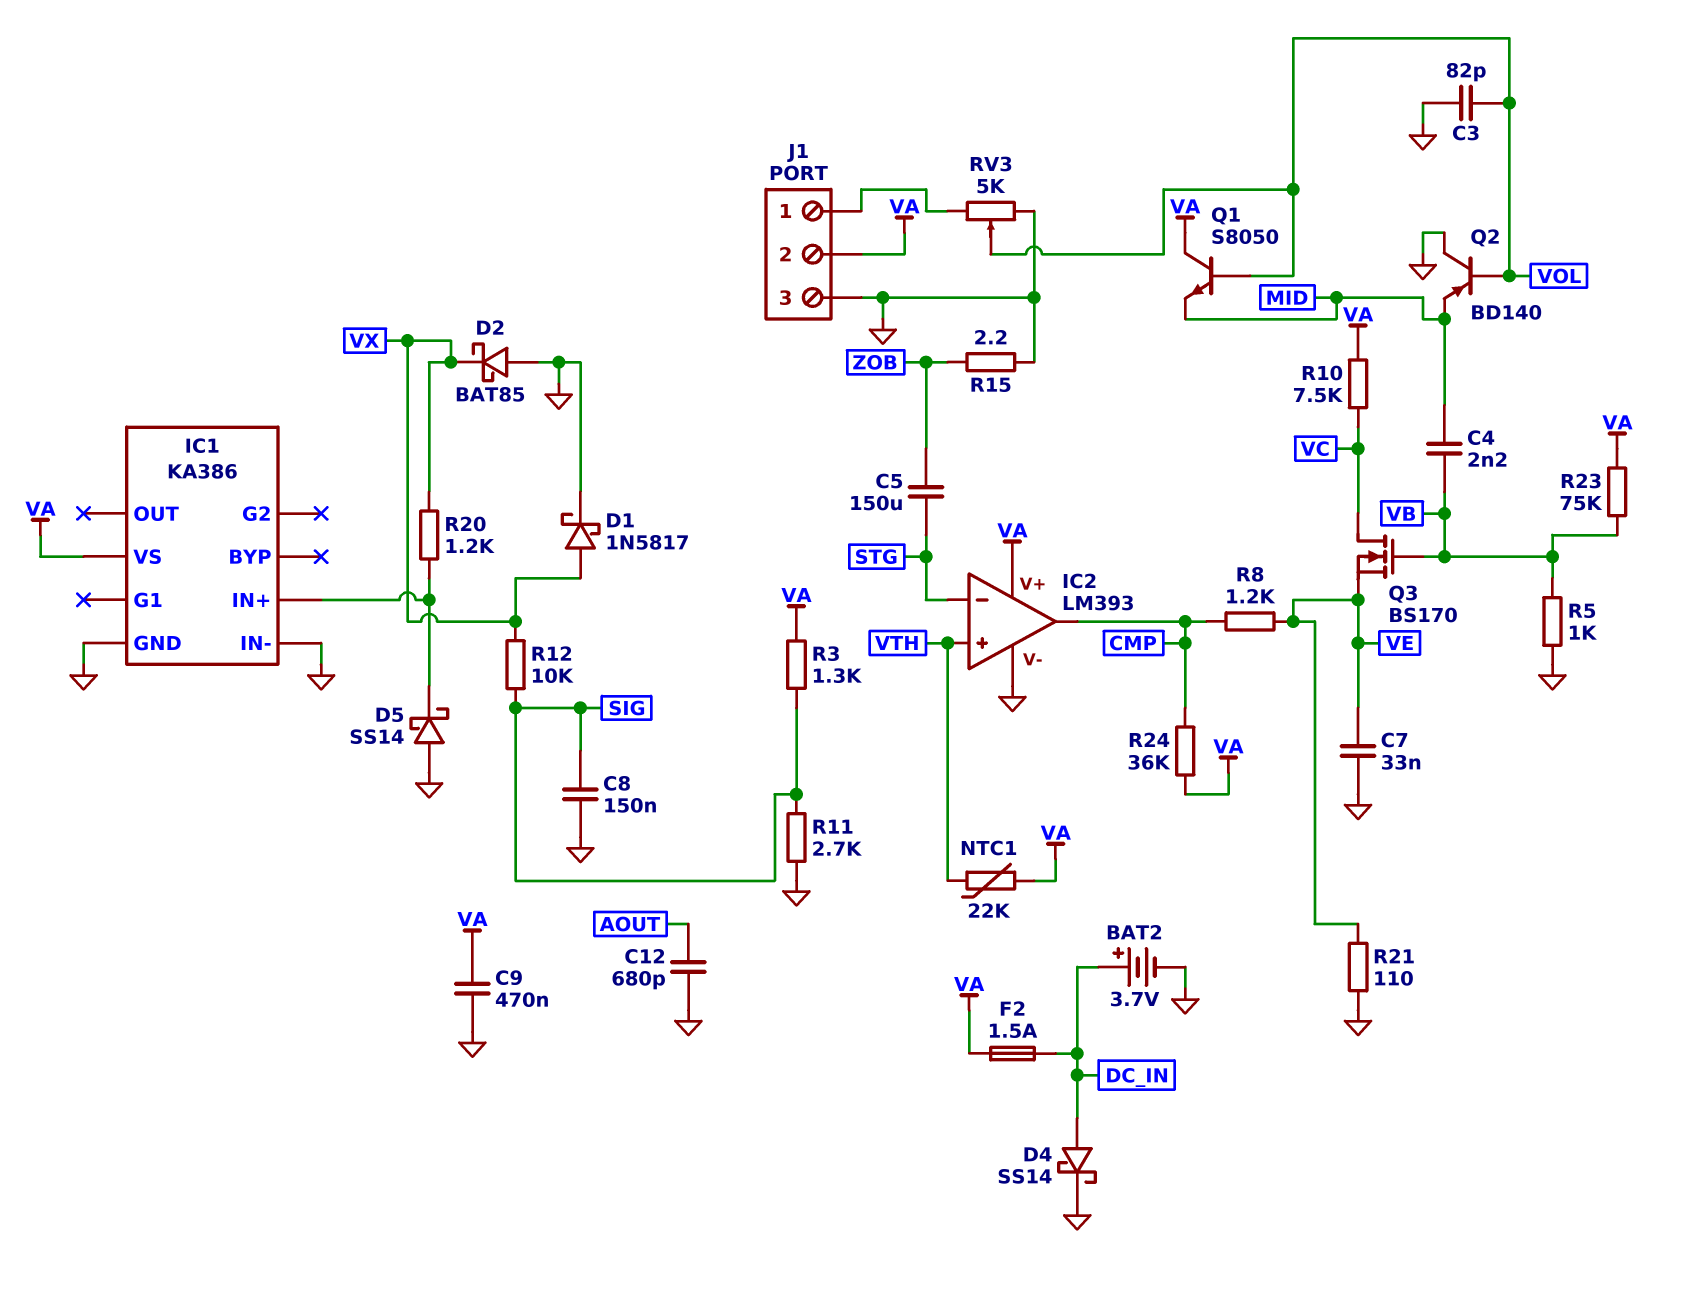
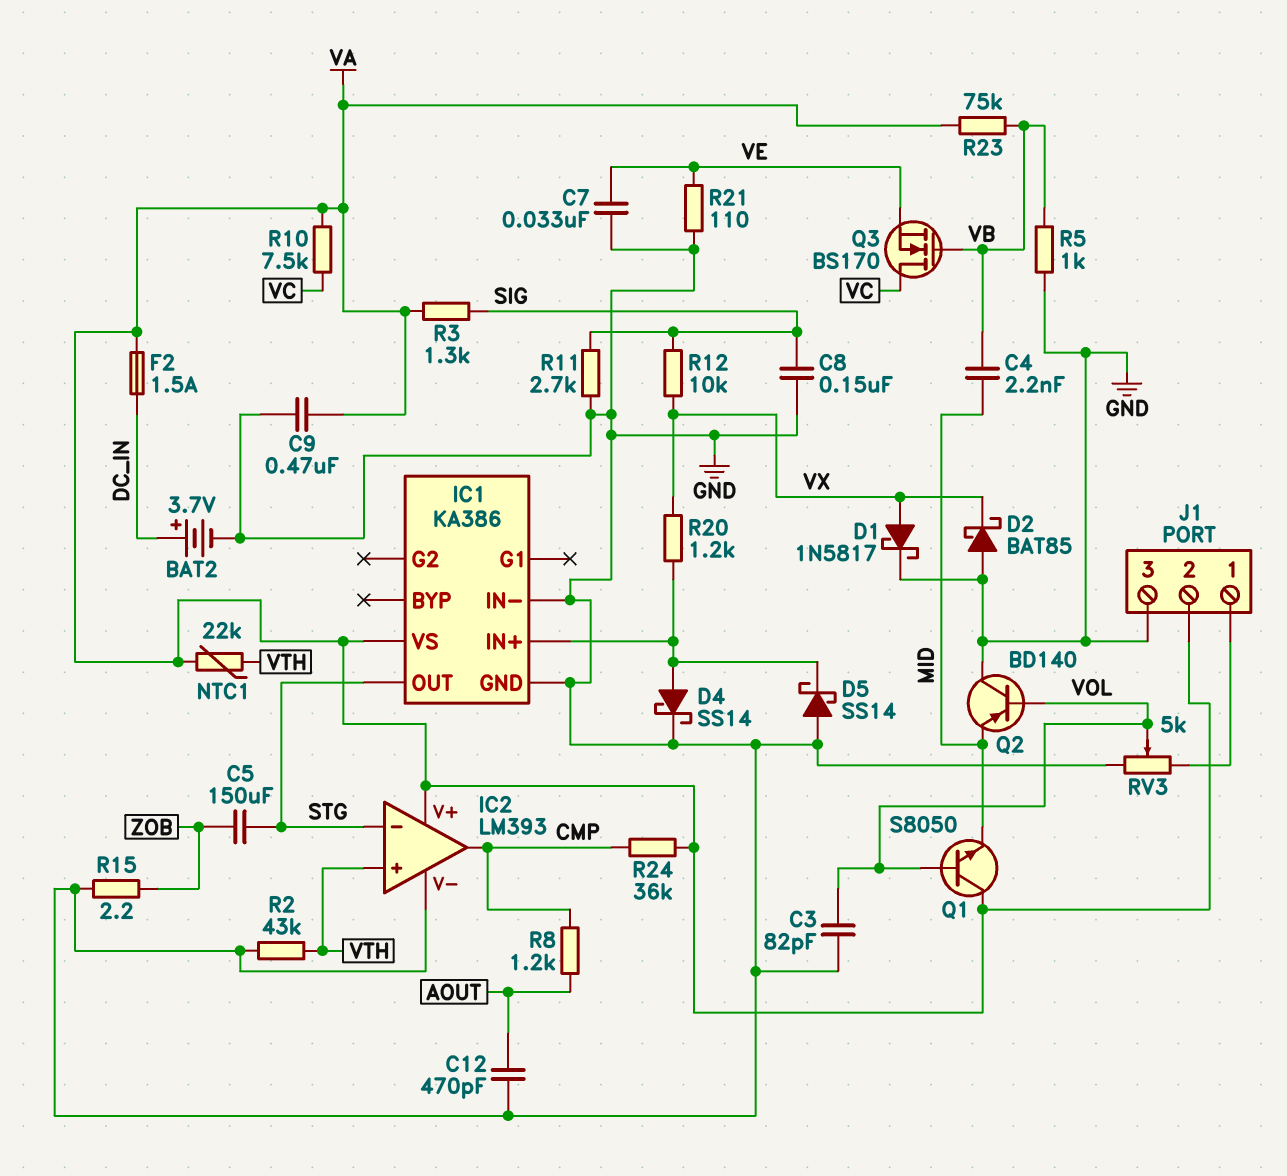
C12: 680pF (AOUT, GND) -> 470pF (AOUT, GND)
D4: schottky SS14 (A DC_IN, K GND) -> schottky SS14 (A IC1/IN+, K GND)
IC1 pin OUT: none -> STG
R2: none -> 43k (GND, VTH)
R8: 1.2k (CMP, VE) -> 1.2k (AOUT, CMP)

